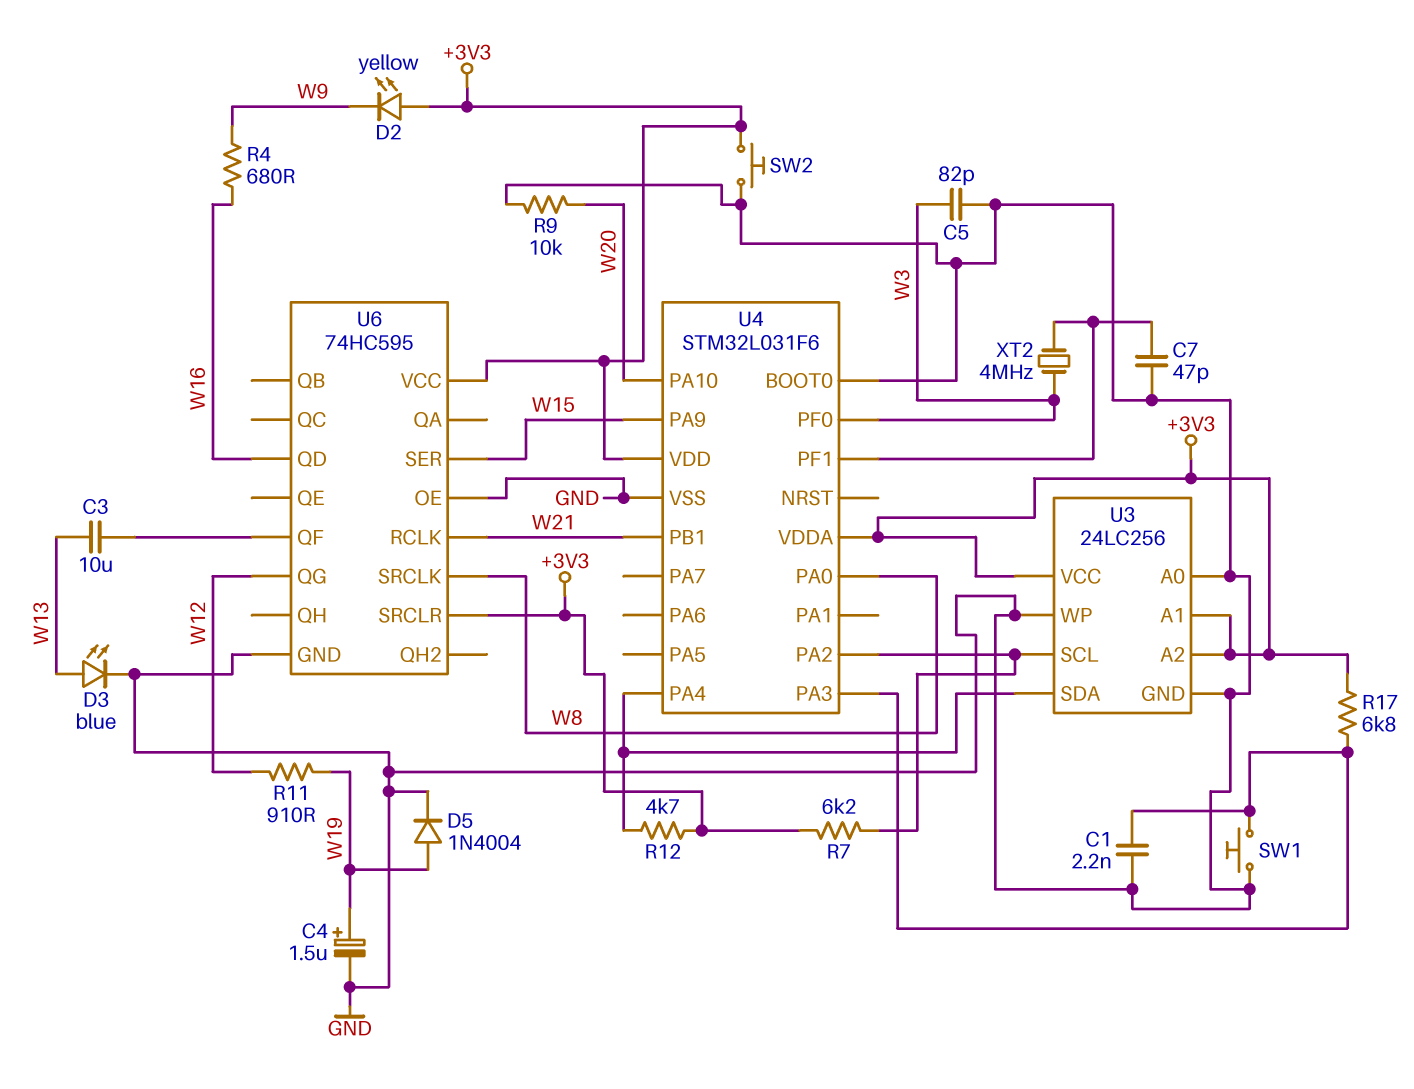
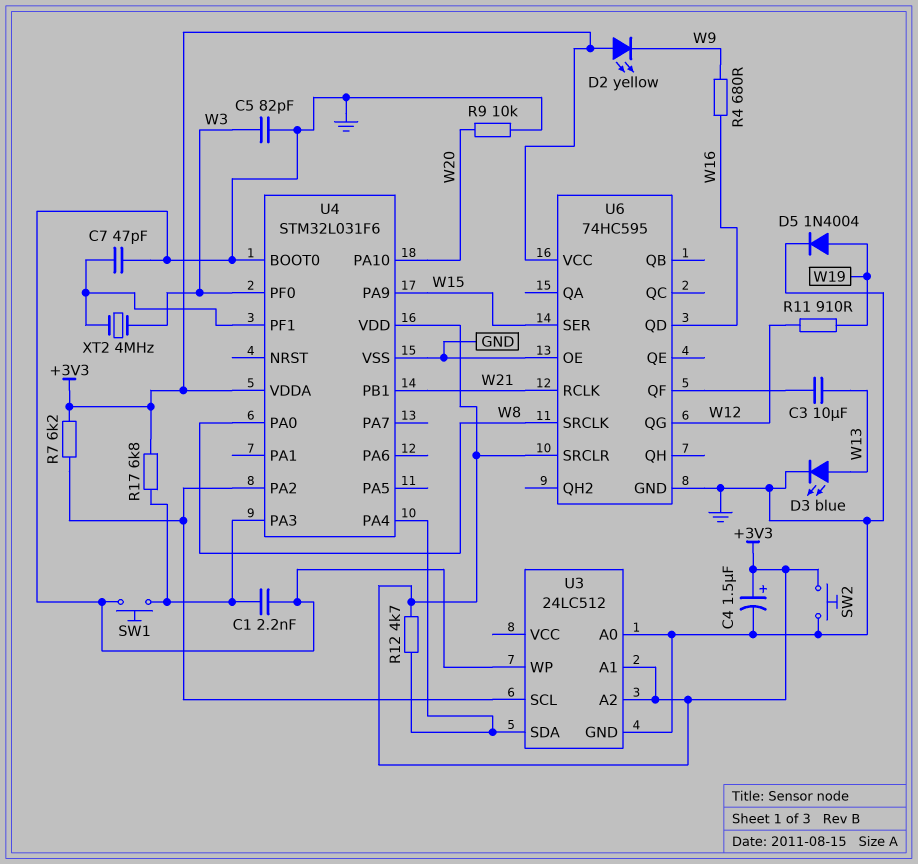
C4: 1.5uF (plus W19, minus GND) -> 1.5uF (plus +3V3, minus GND)
U3: 24LC256 -> 24LC512
U3 pin VCC: +3V3 -> none

